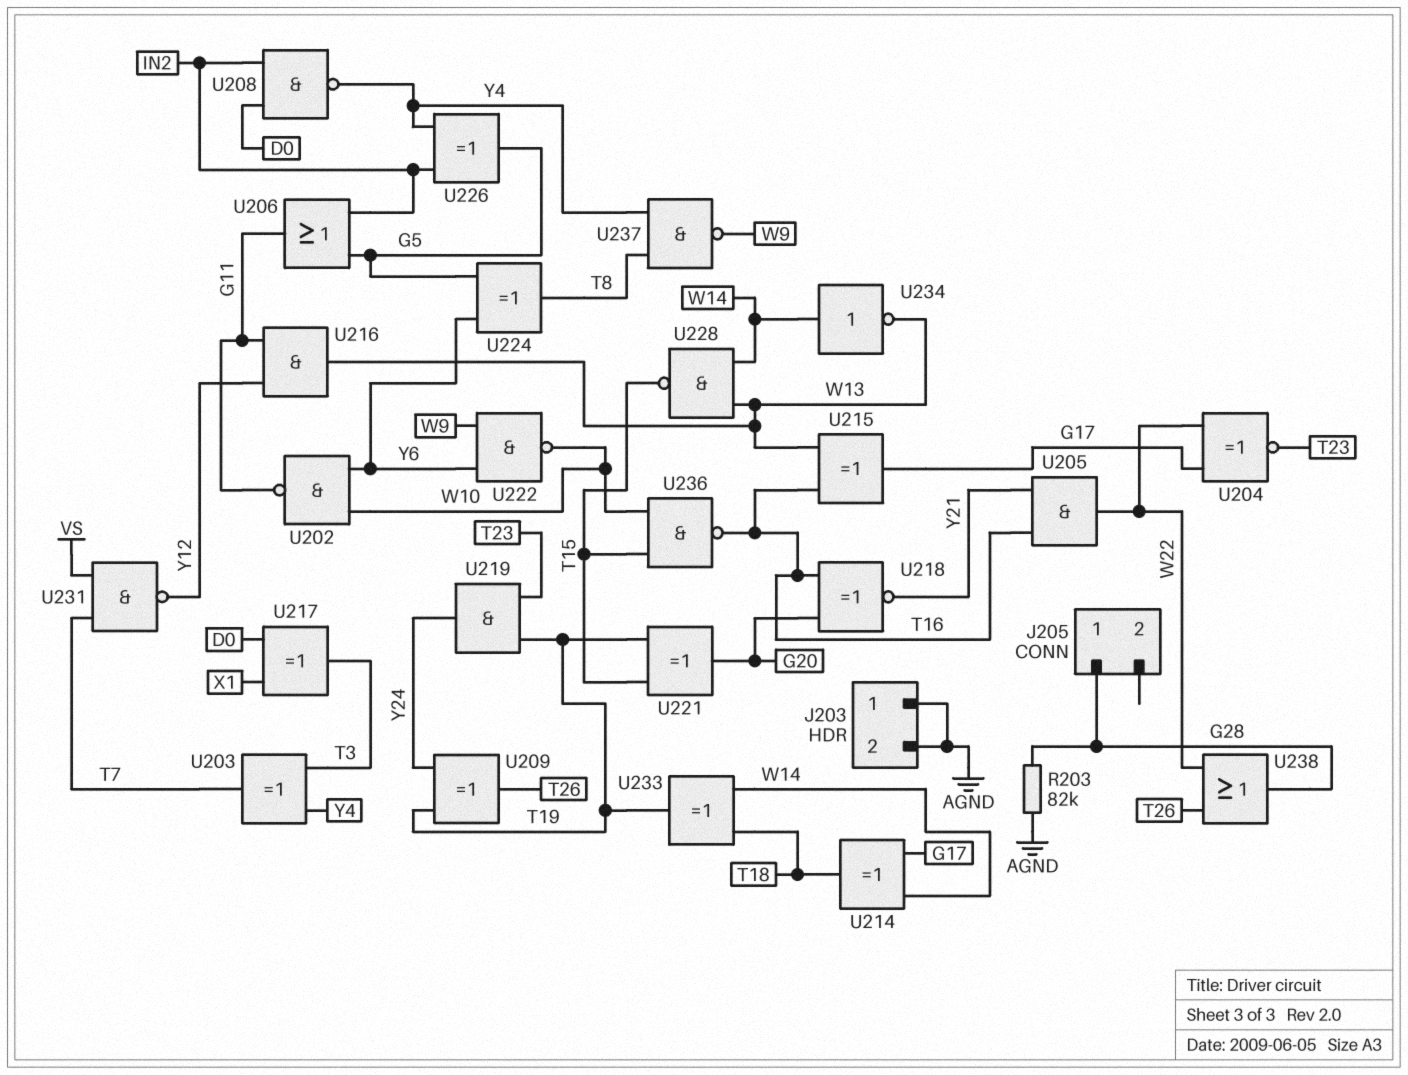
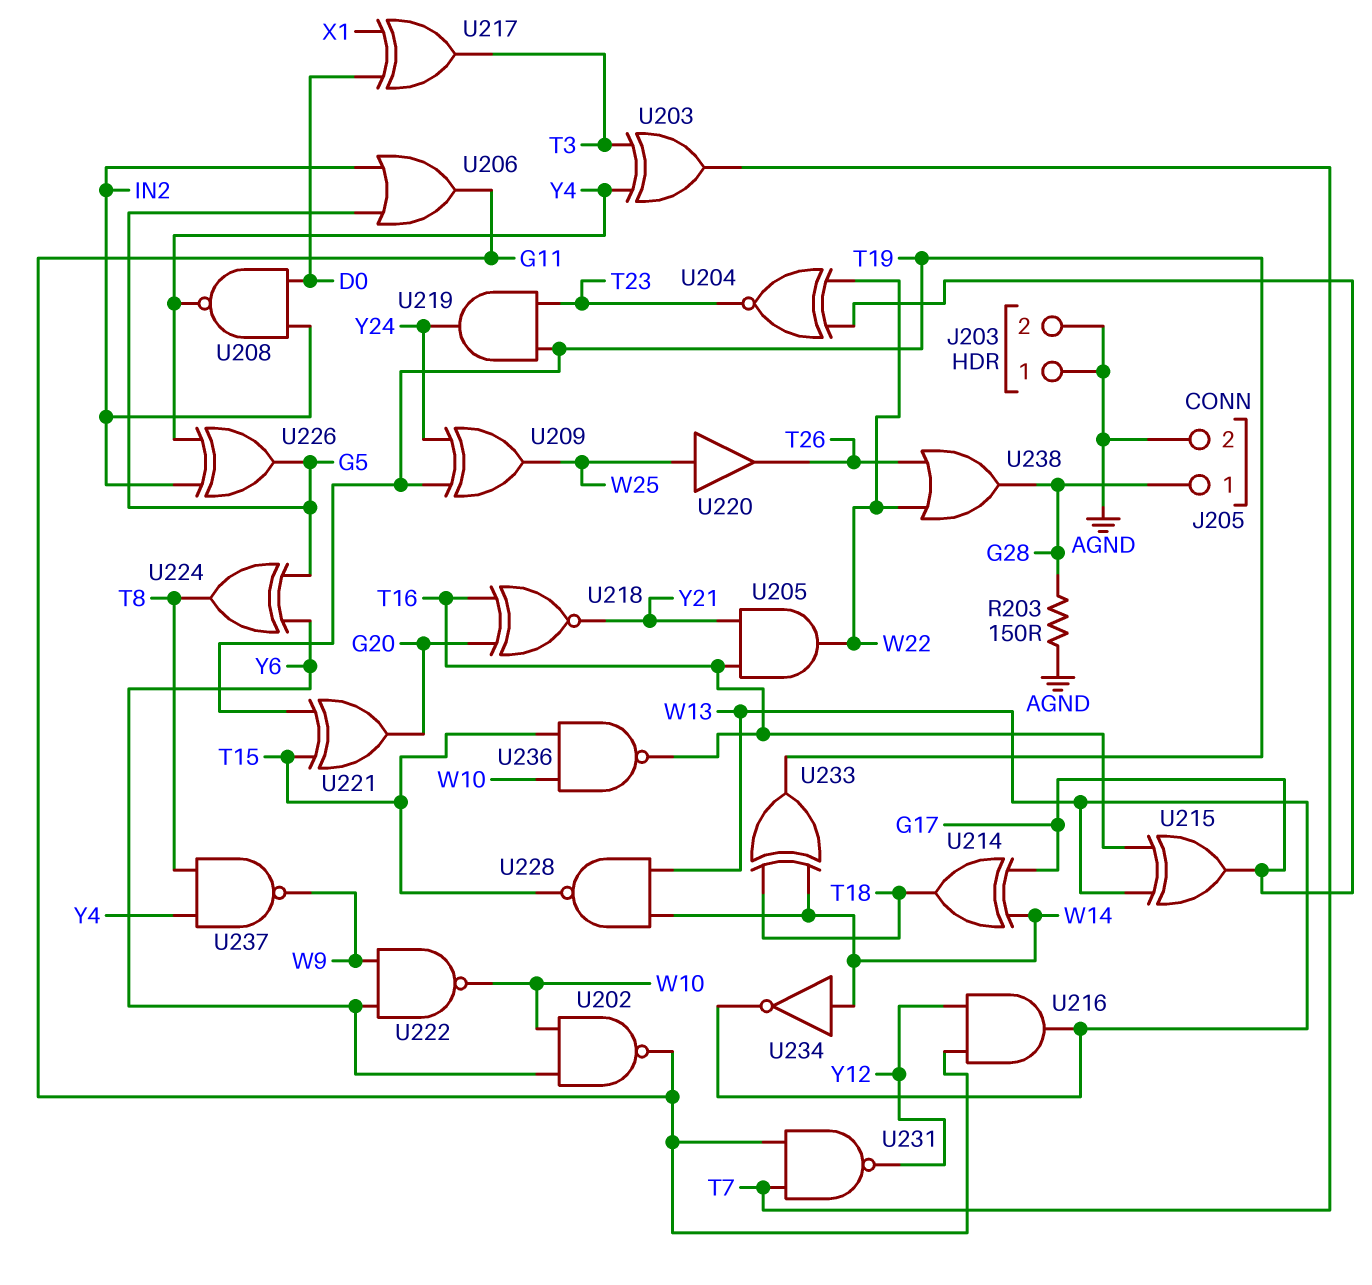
J205 pin 2: none -> AGND
R203: 82k (AGND, G28) -> 150 (AGND, G28)
U209: XOR (in T19, in Y24, out T26) -> XOR (in T19, in Y24, out W25)
U220: none -> buffer (in W25, out T26)
U231: NAND (in T7, in VS, out Y12) -> NAND (in G11, in T7, out Y12)

